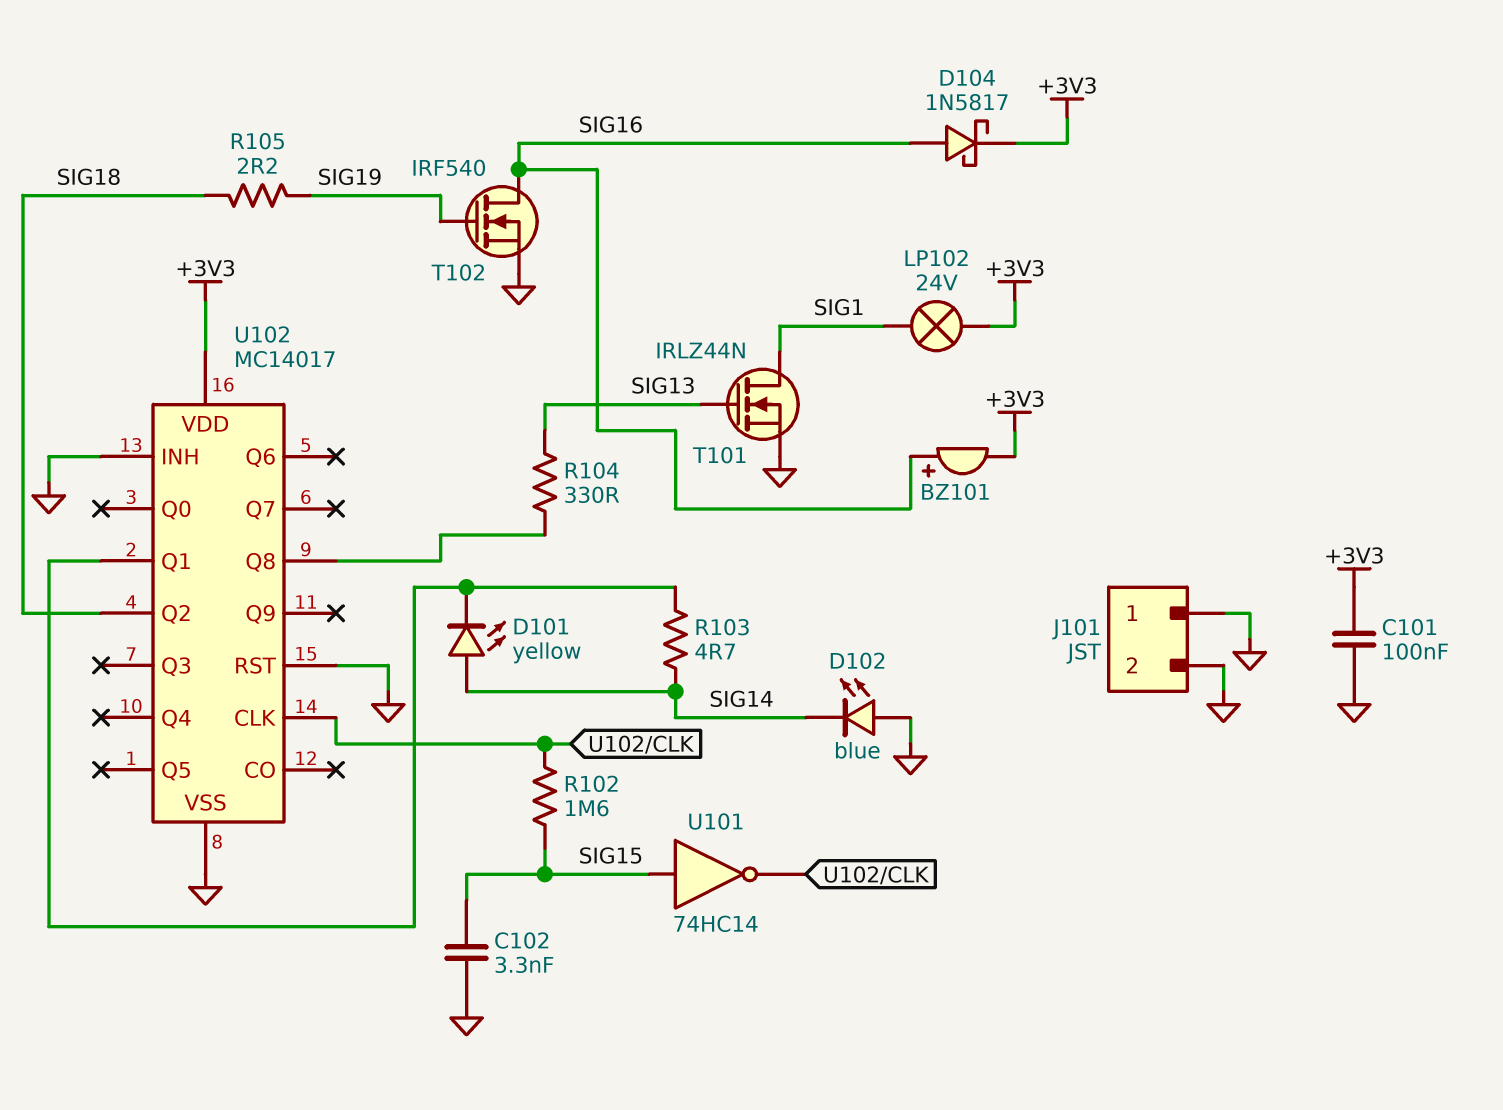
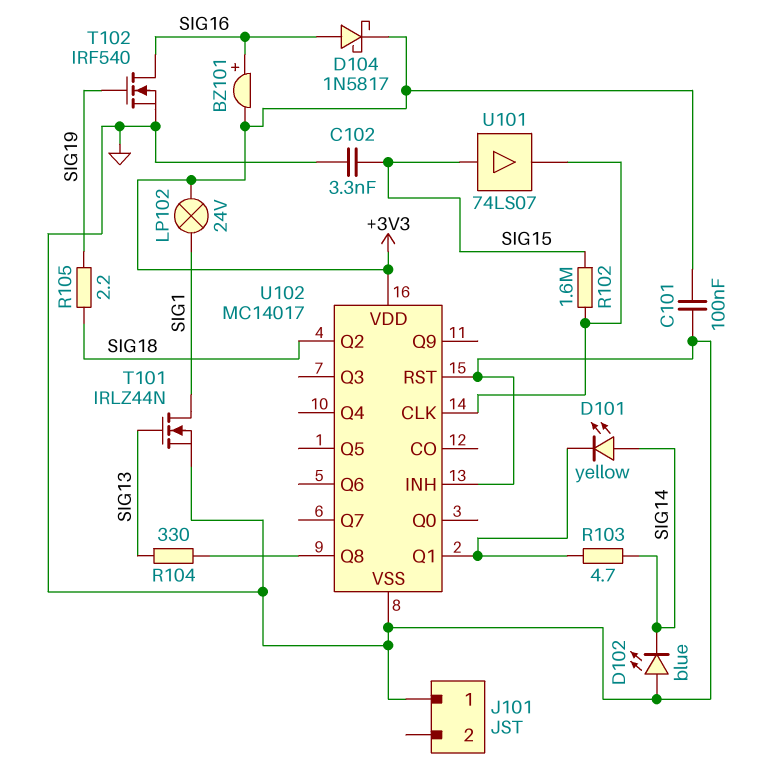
J101 pin 2: GND -> none
U101: NOT 74HC14 (in SIG15, out U102/CLK) -> buffer 74LS07 (in SIG15, out U102/CLK)

